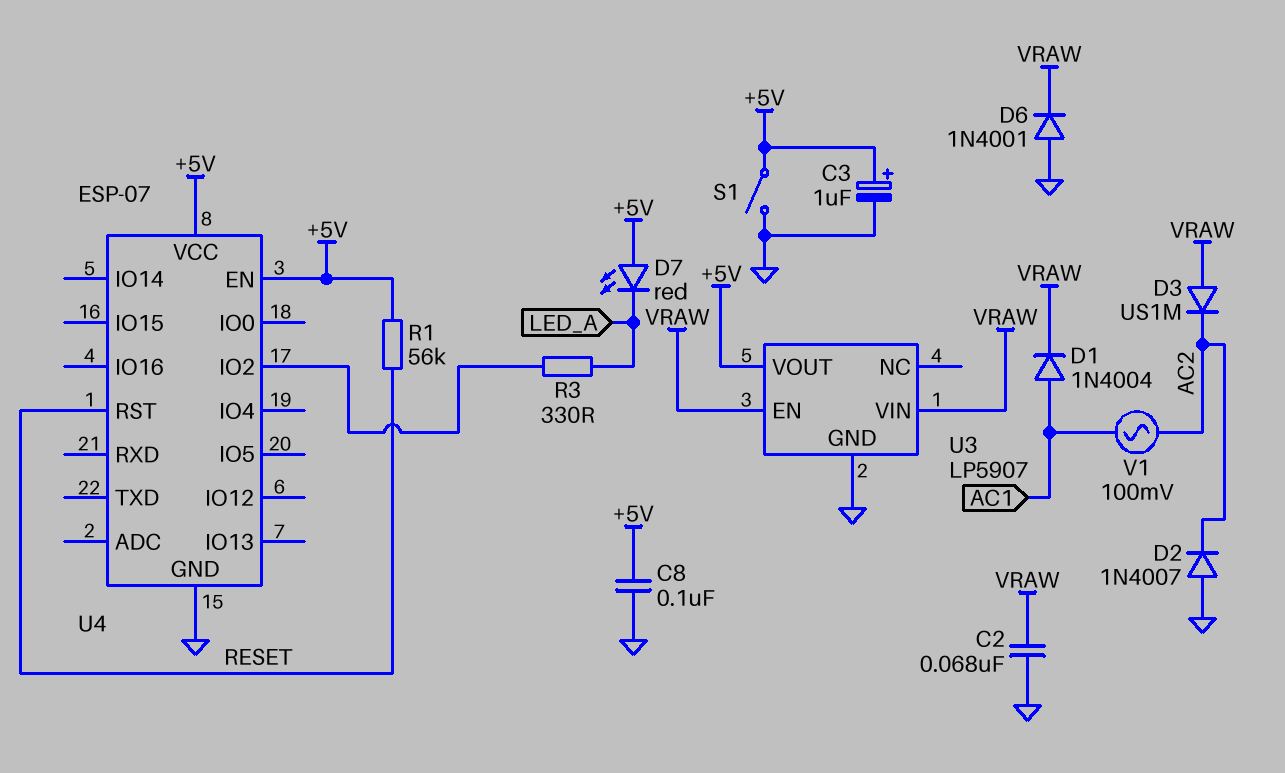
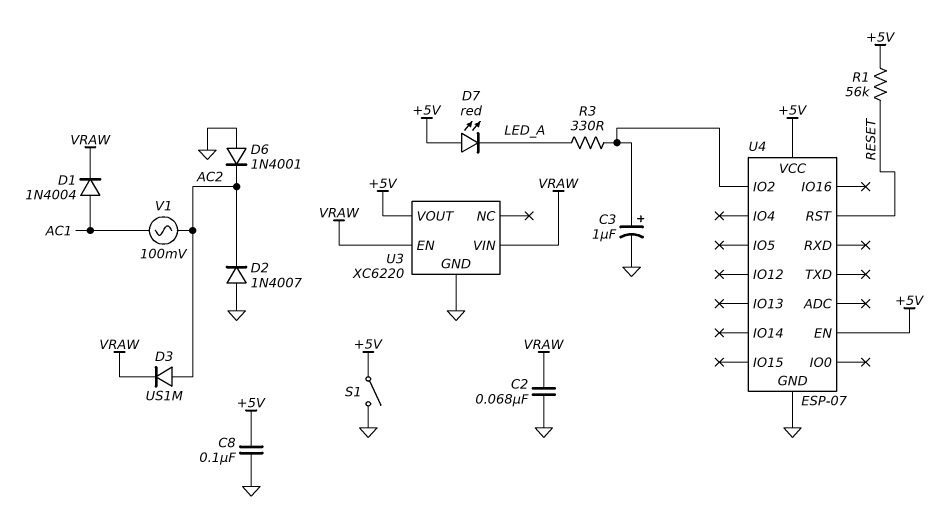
C3: 1uF (plus +5V, minus GND) -> 1uF (plus U4/IO2, minus GND)
D3: diode US1M (A VRAW, K AC2) -> diode US1M (A AC2, K VRAW)
D6: diode 1N4001 (A GND, K VRAW) -> diode 1N4001 (A GND, K AC2)
U3: LP5907 -> XC6220

